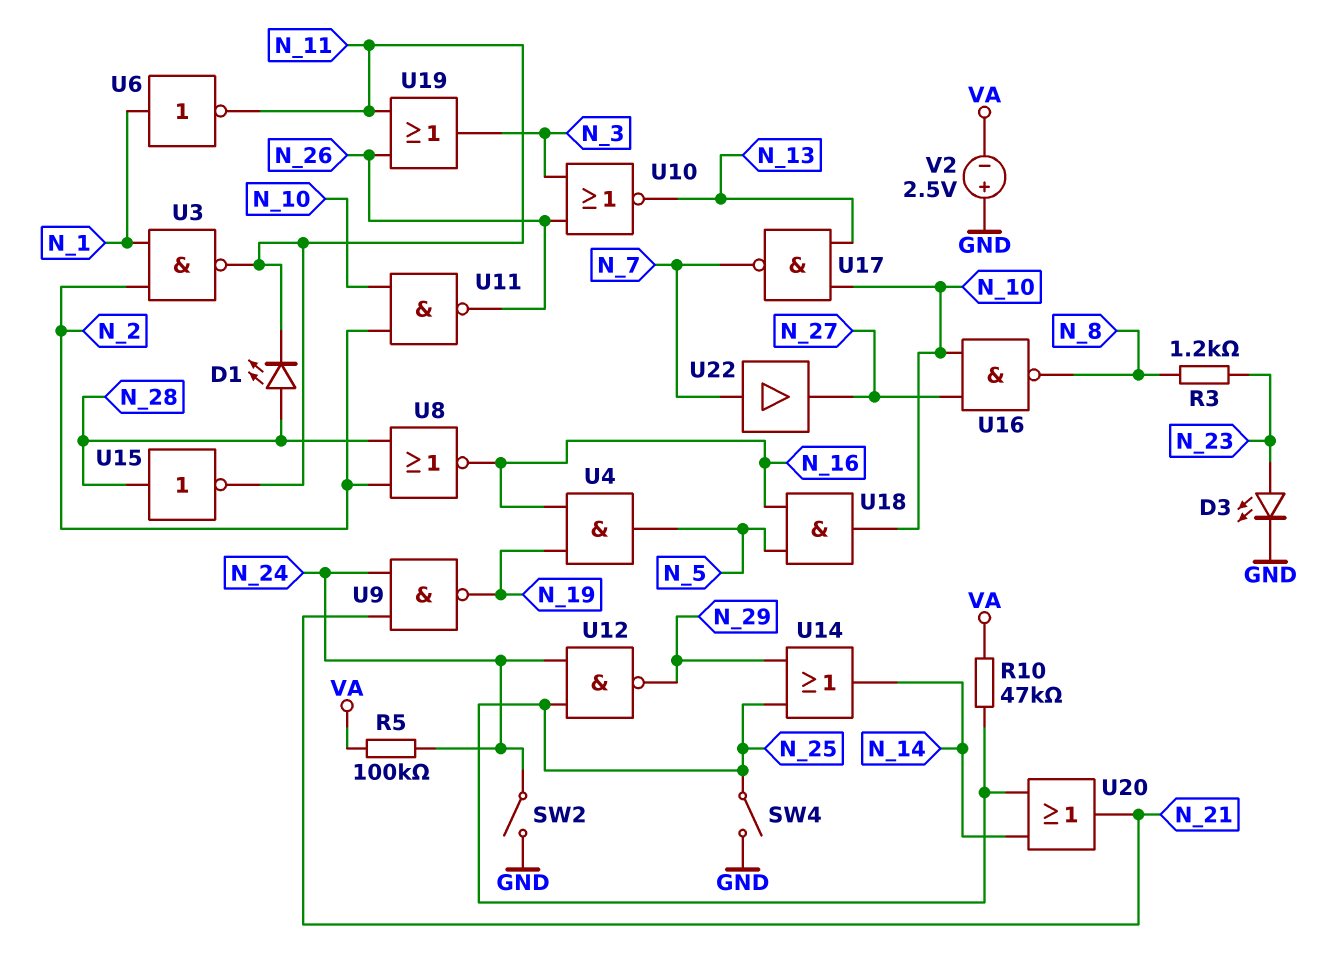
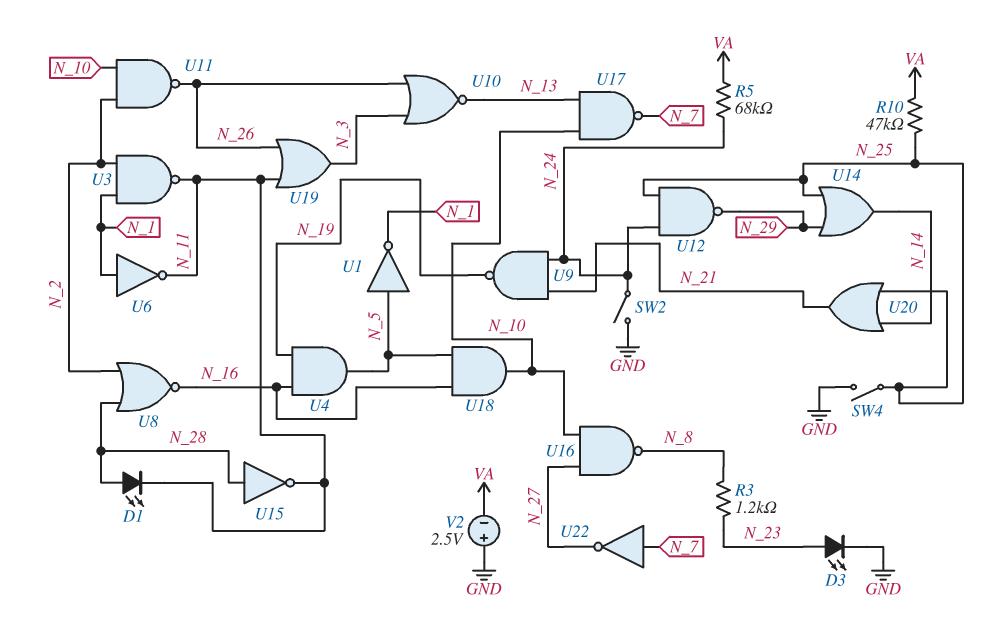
R5: 100k (N_24, VA) -> 68k (N_24, VA)
U1: none -> NOT (in N_5, out N_1)
U22: buffer (in N_7, out N_27) -> NOT (in N_7, out N_27)

